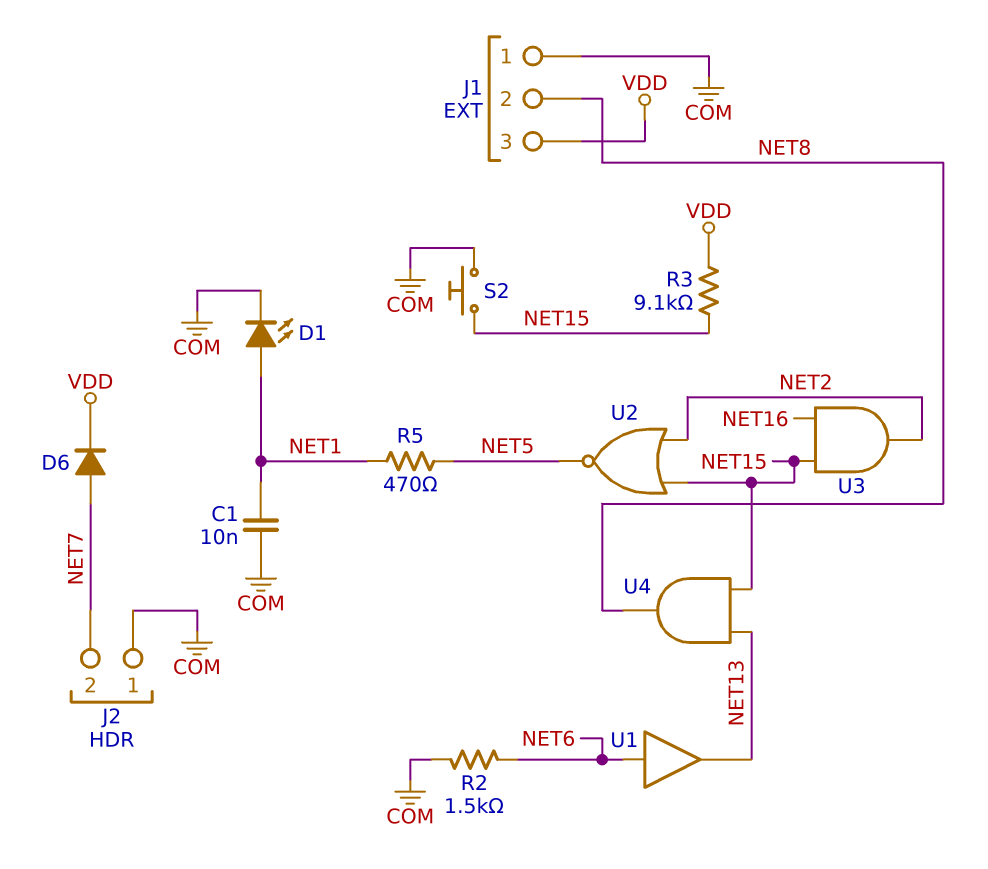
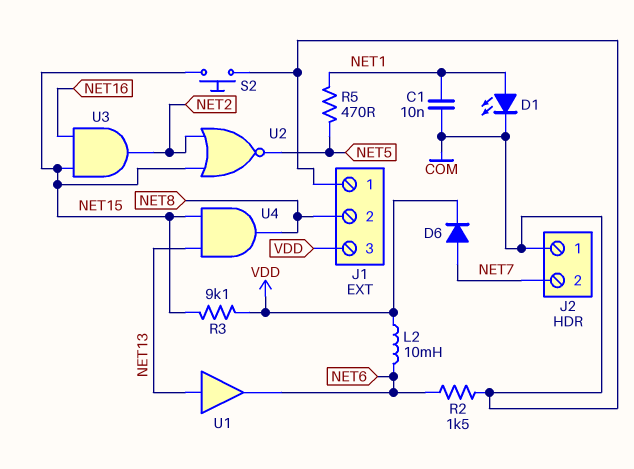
L2: none -> 10mH (NET6, VDD)
U1: buffer (in NET6, out NET13) -> buffer (in NET13, out NET6)

